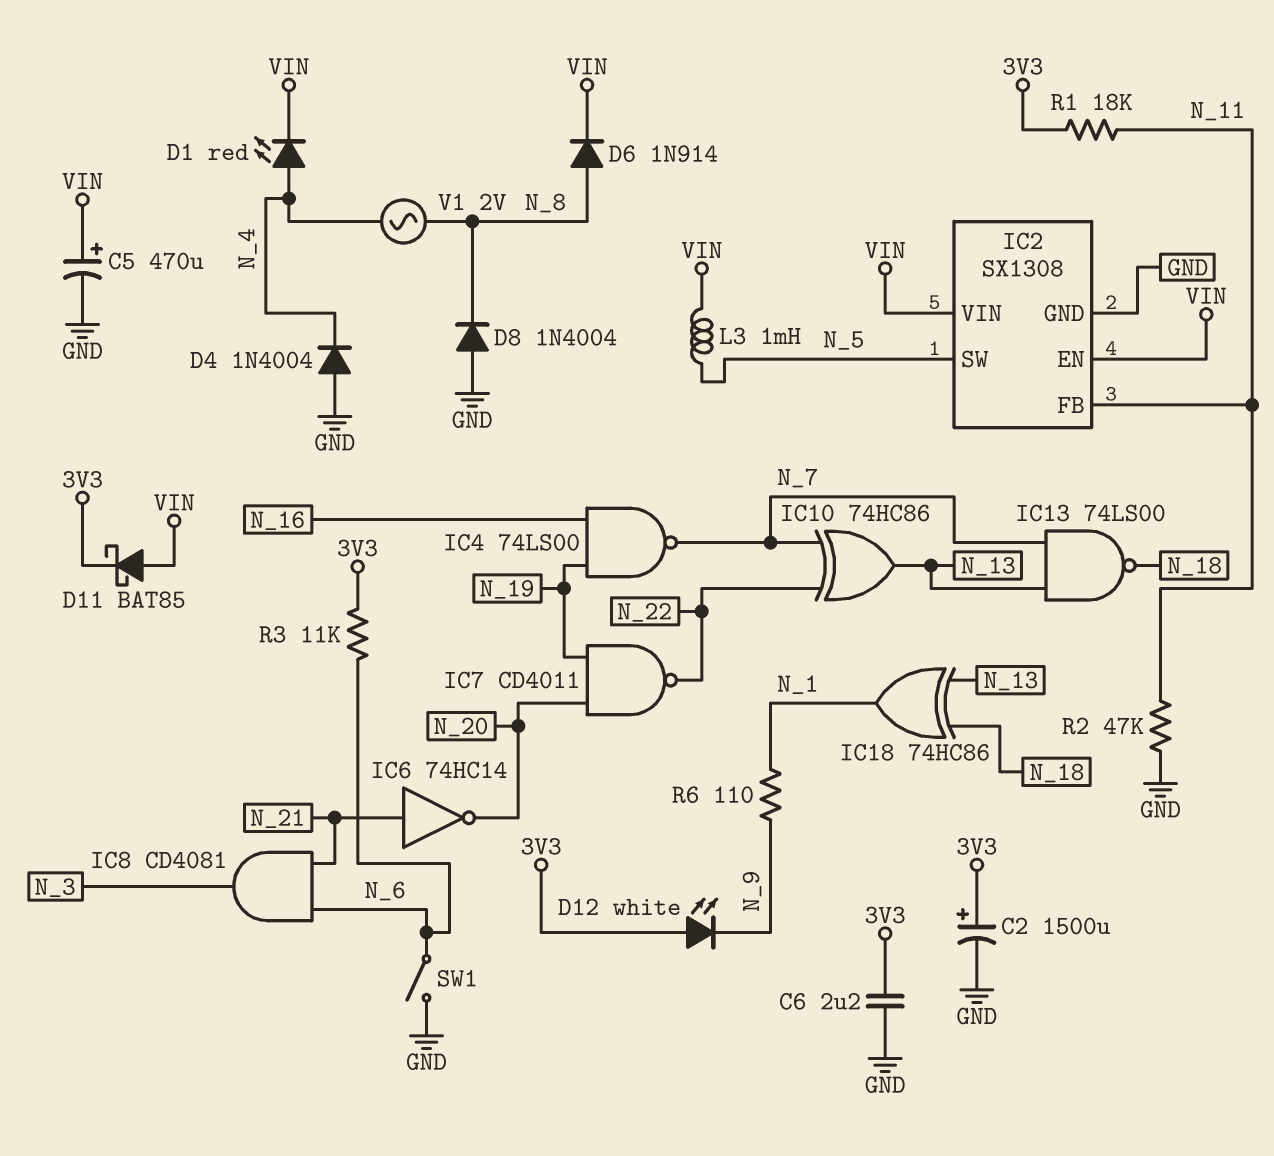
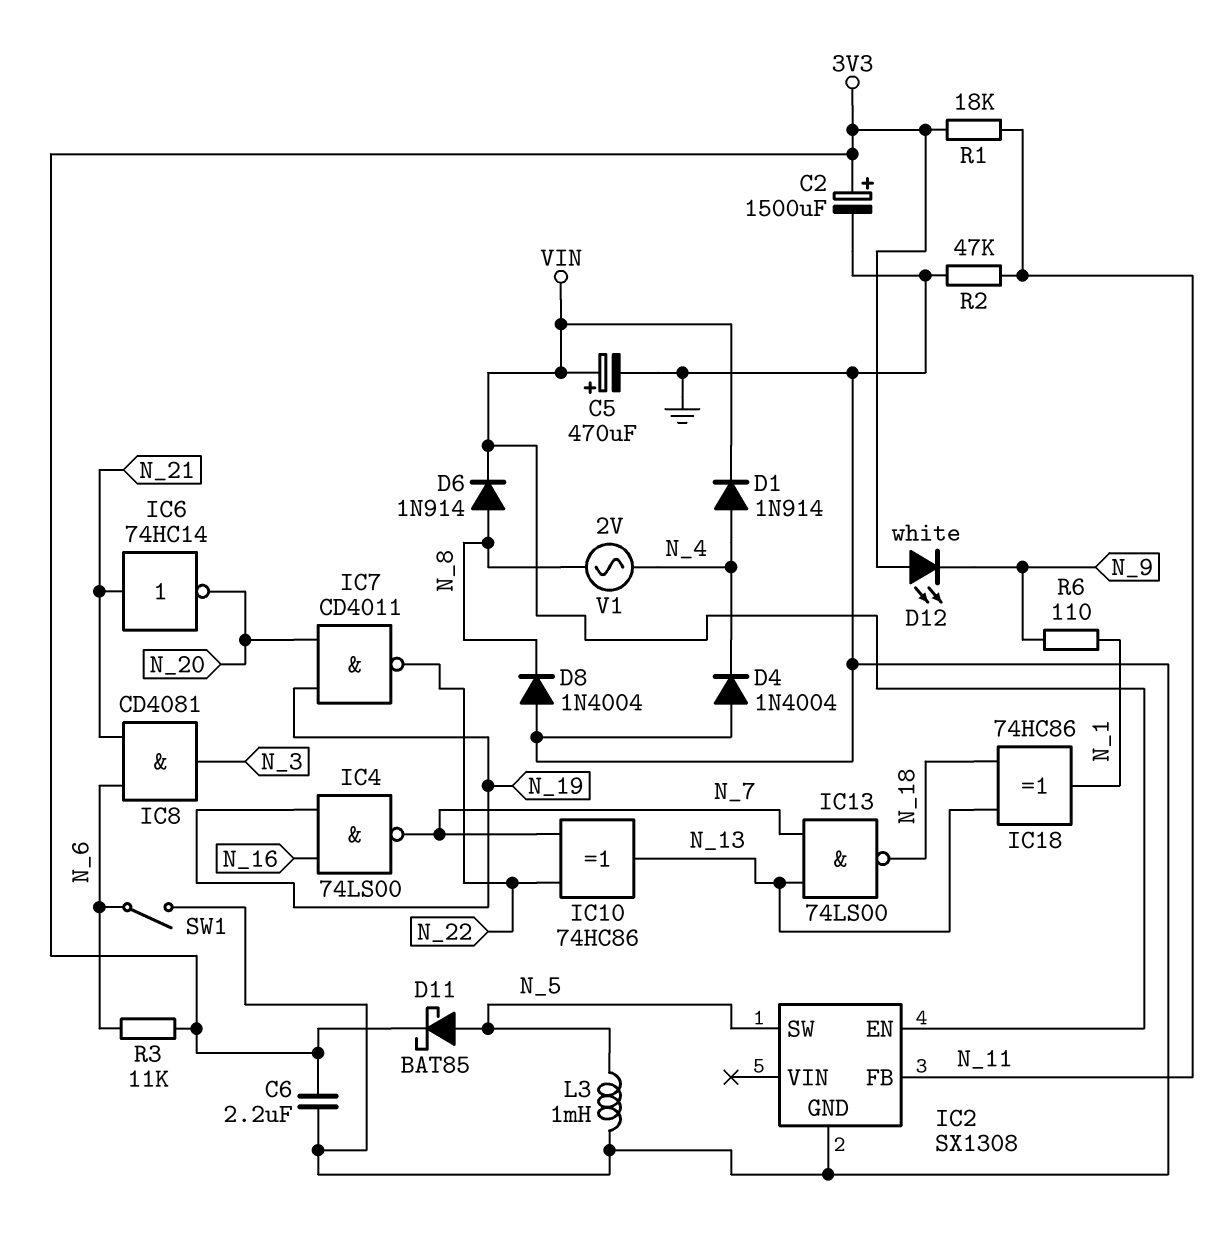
D1: LED red (A N_4, K VIN) -> diode 1N914 (A N_4, K VIN)
D11: schottky BAT85 (A VIN, K 3V3) -> schottky BAT85 (A N_5, K 3V3)
IC2 pin VIN: VIN -> none
L3: 1mH (N_5, VIN) -> 1mH (GND, N_5)

